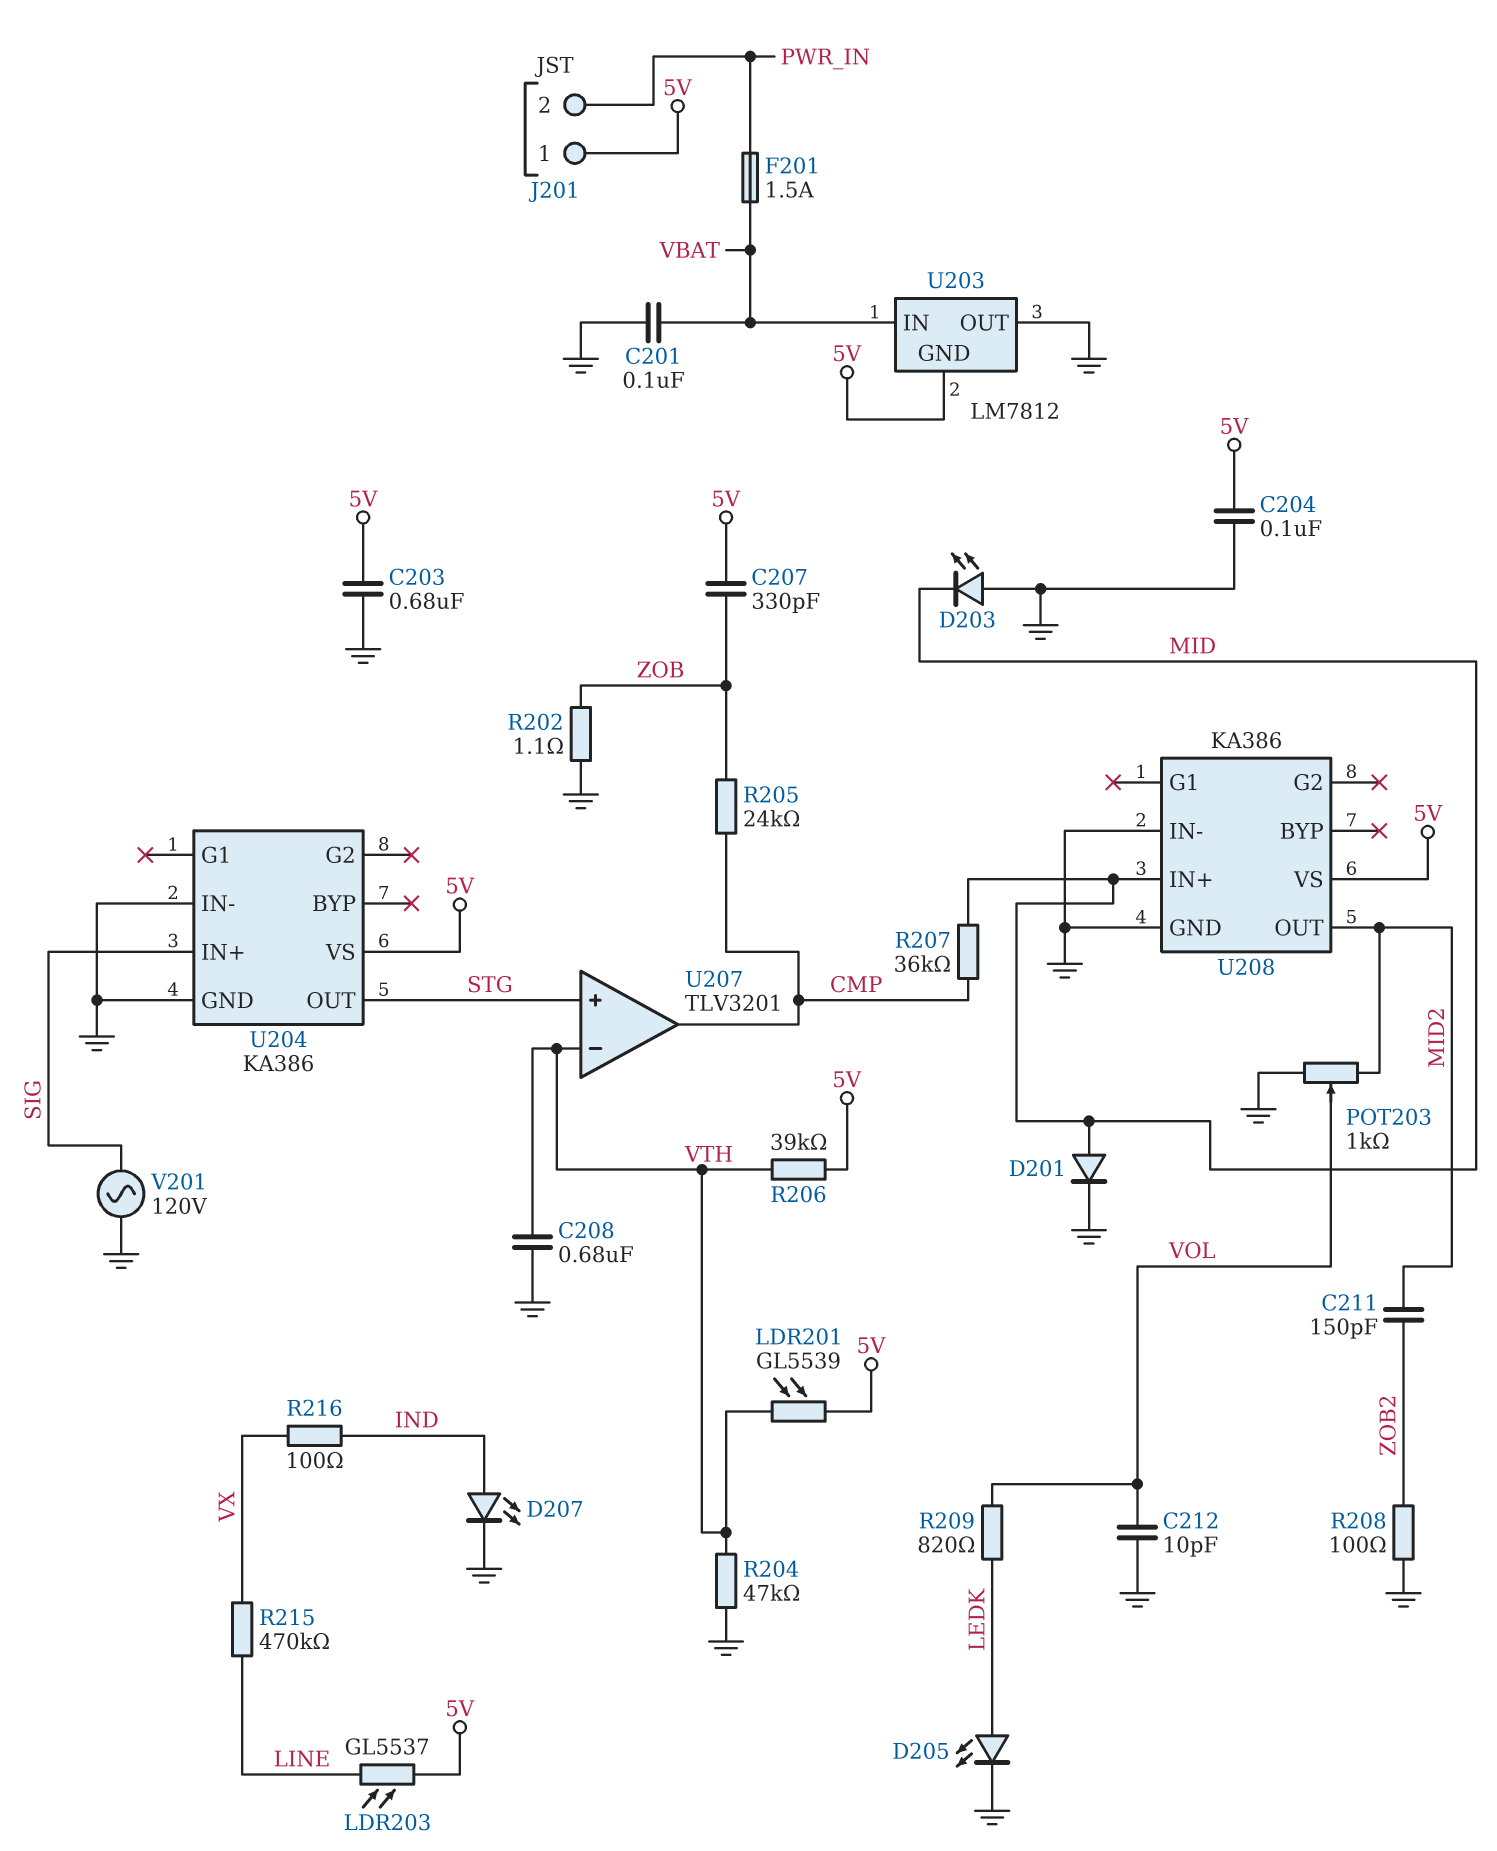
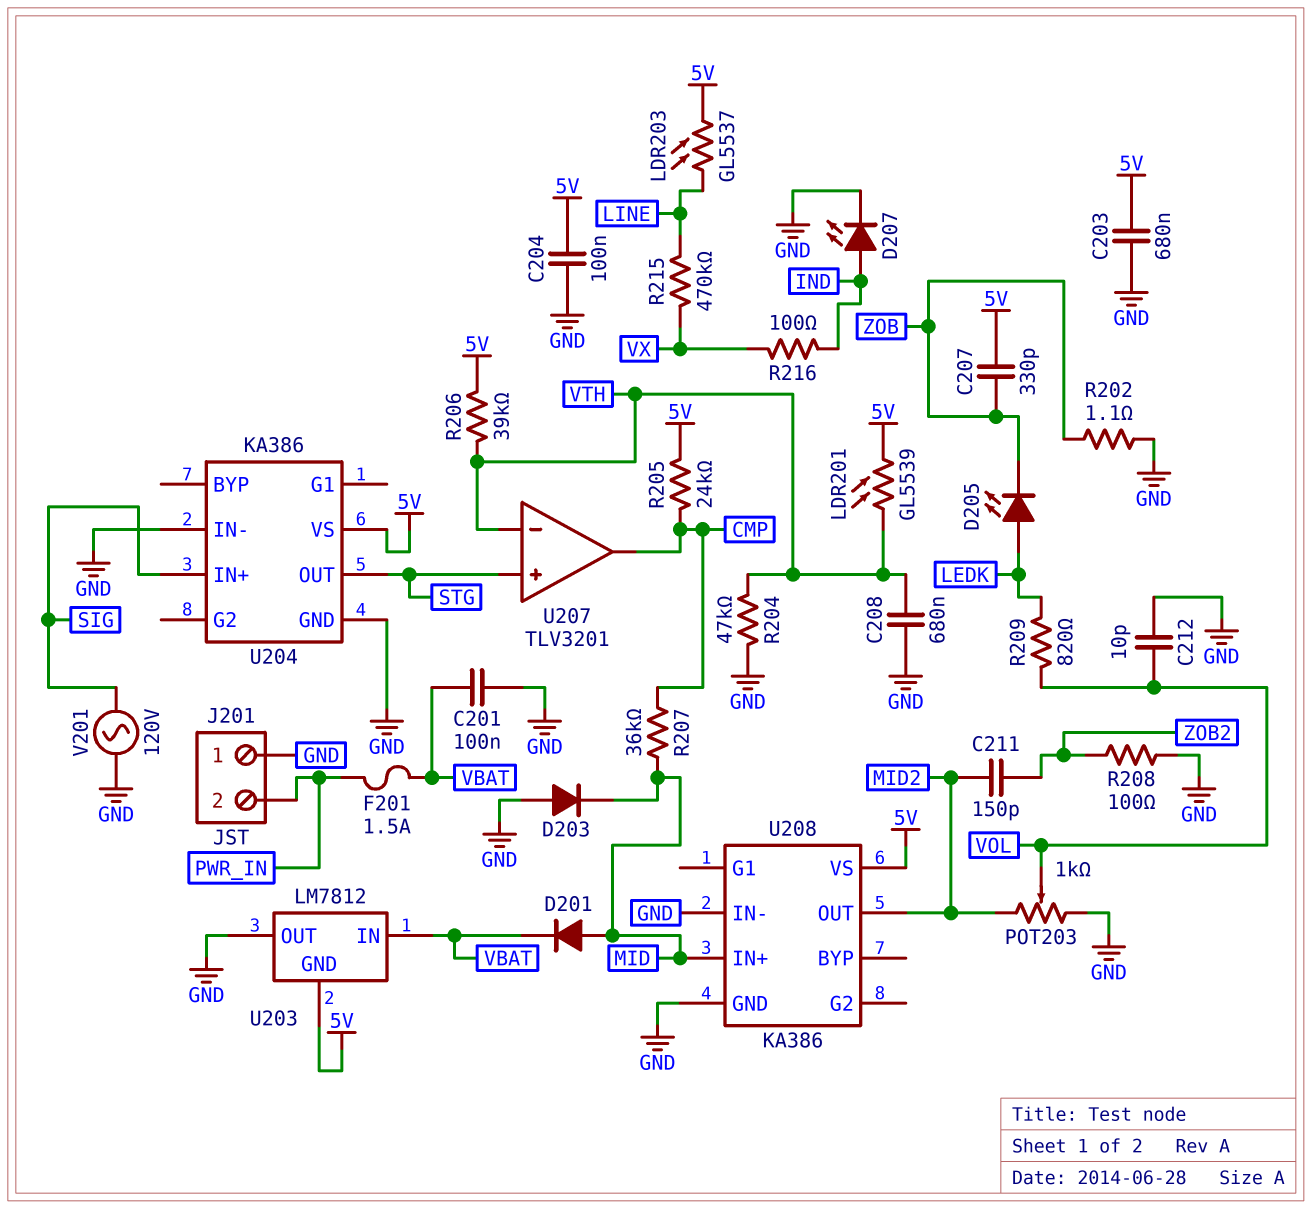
D201: diode (A MID, K GND) -> diode (A MID, K VBAT)
D203: LED (A GND, K MID) -> diode (A GND, K MID)
D205: LED (A LEDK, K GND) -> LED (A LEDK, K ZOB)
J201 pin 1: 5V -> GND
R205: 24k (CMP, ZOB) -> 24k (5V, CMP)

